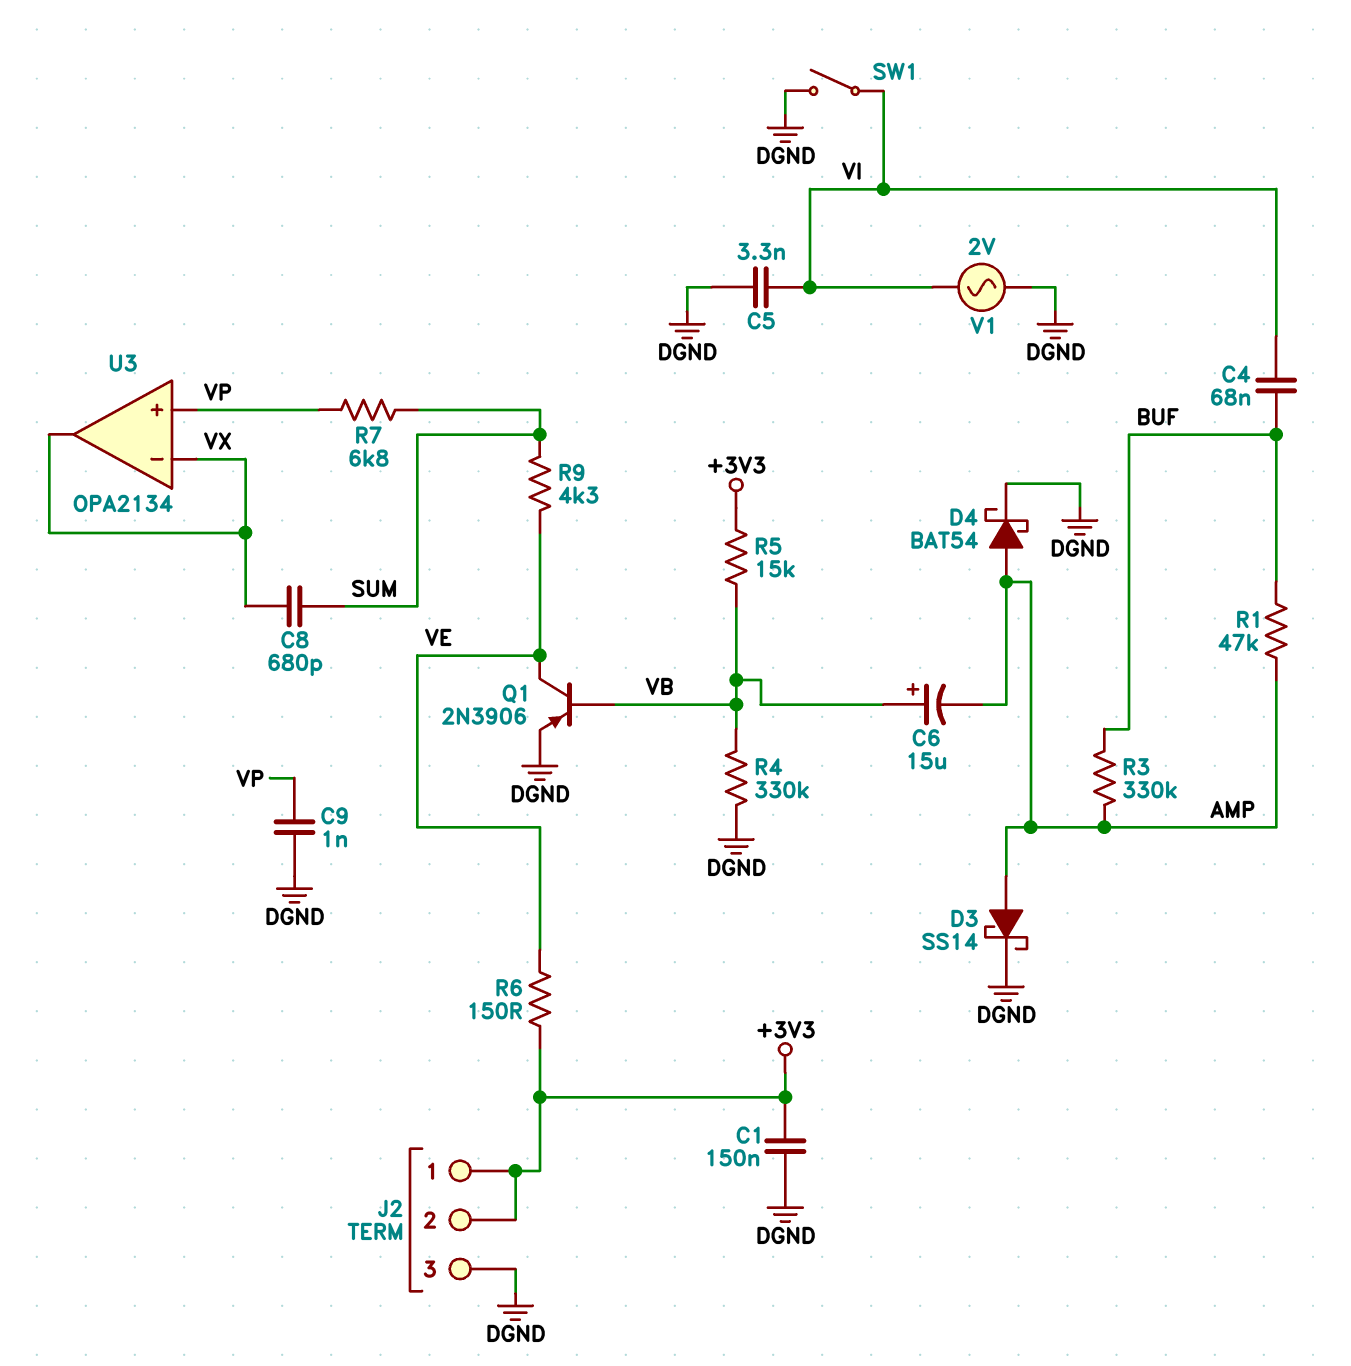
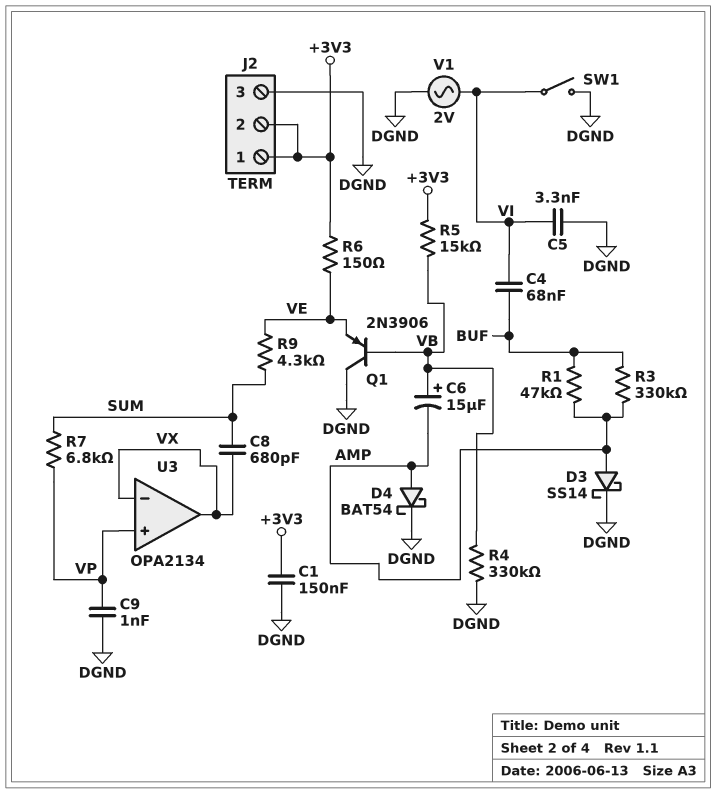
Q1: PNP 2N3906 (B VB, C VE, E DGND) -> PNP 2N3906 (B VB, C DGND, E VE)

